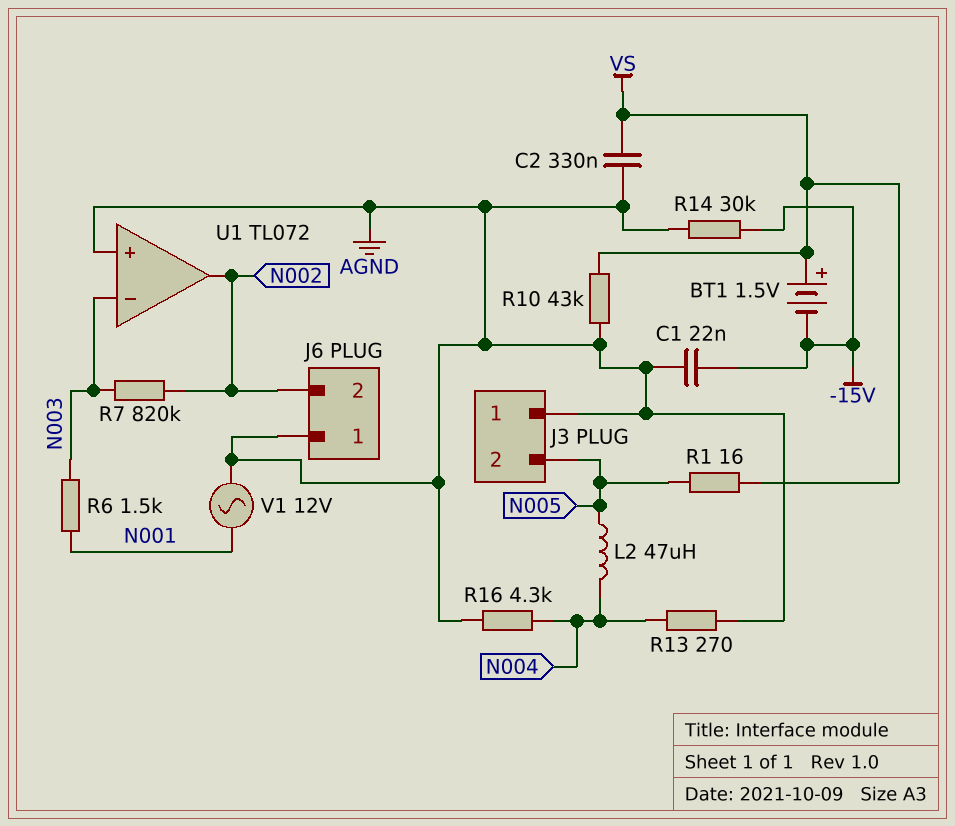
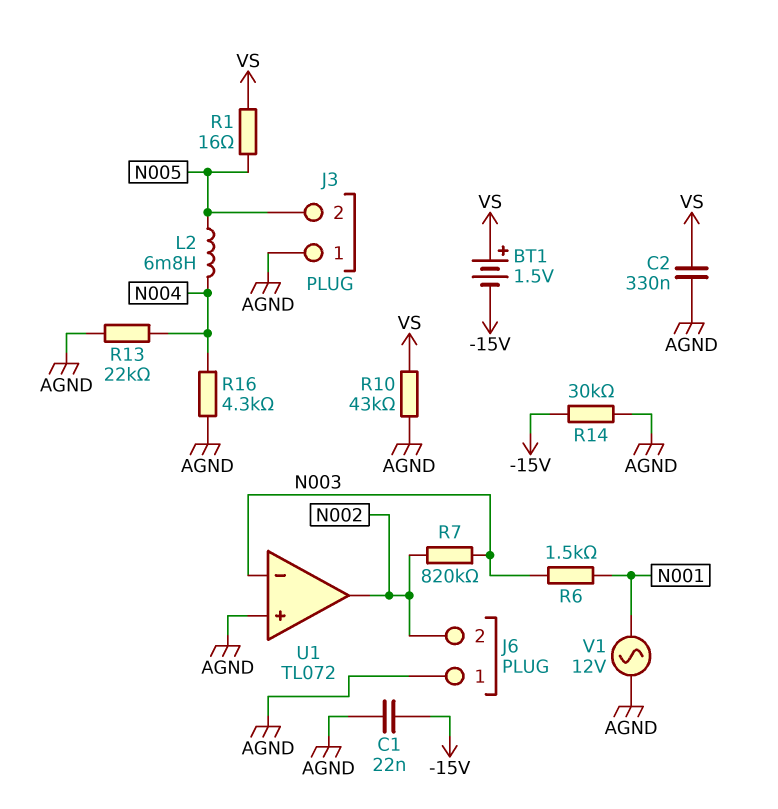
L2: 47uH (N004, N005) -> 6.8mH (N004, N005)
R13: 270 (AGND, N004) -> 22k (AGND, N004)

